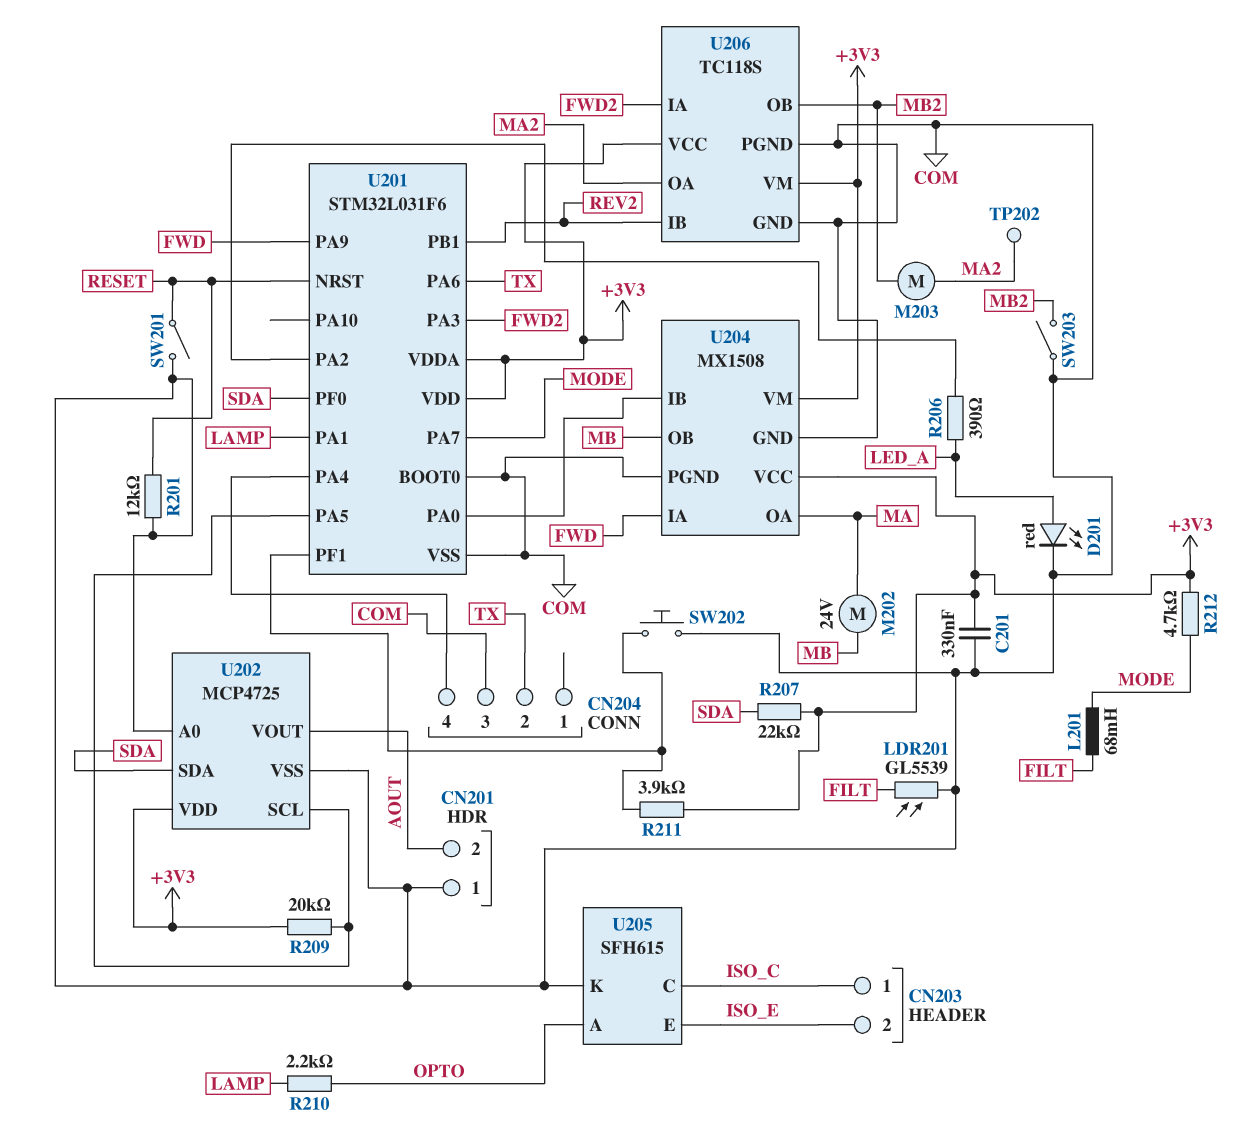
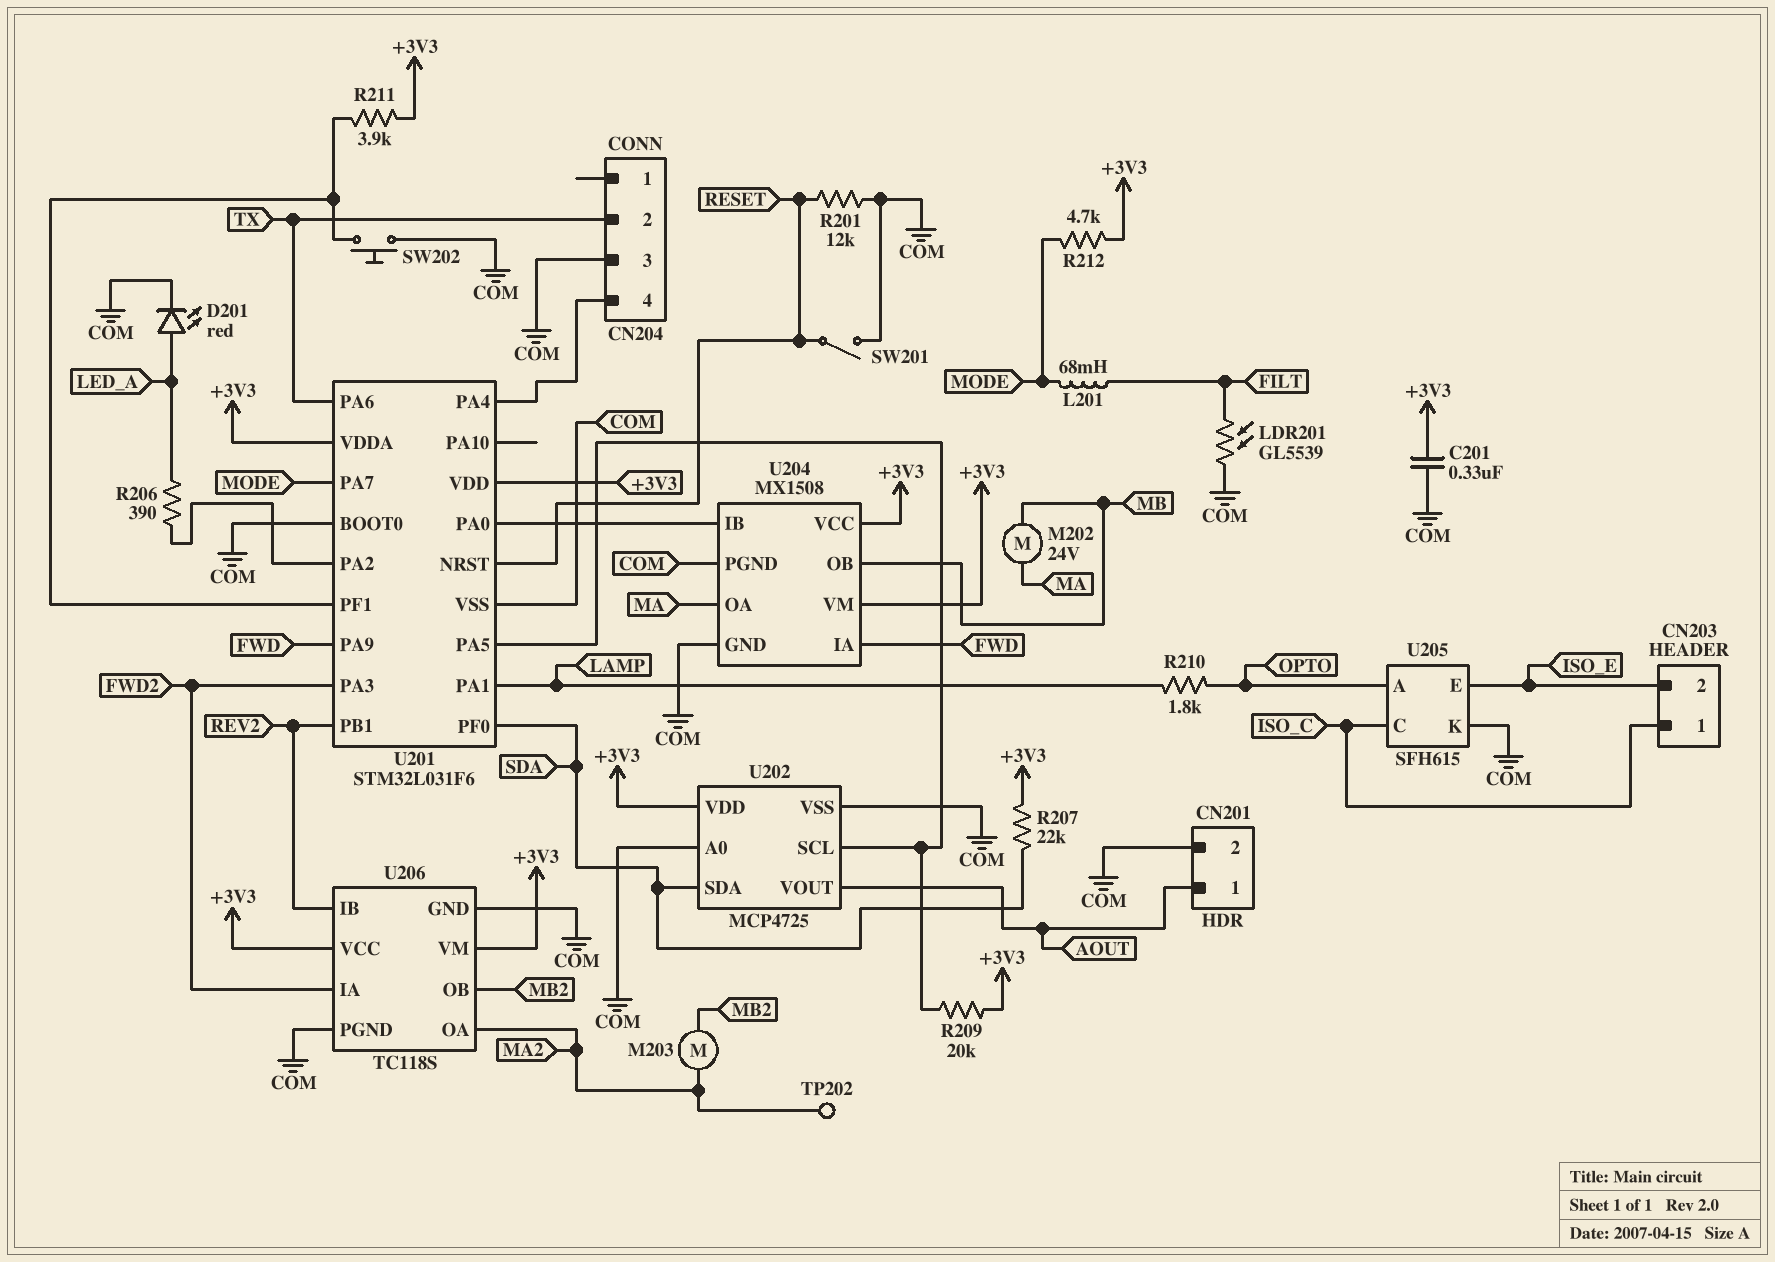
CN201 pin 1: COM -> AOUT
CN201 pin 2: AOUT -> COM
R210: 2.2k (LAMP, OPTO) -> 1.8k (LAMP, OPTO)
SW203: switch (COM, MB2) -> none

